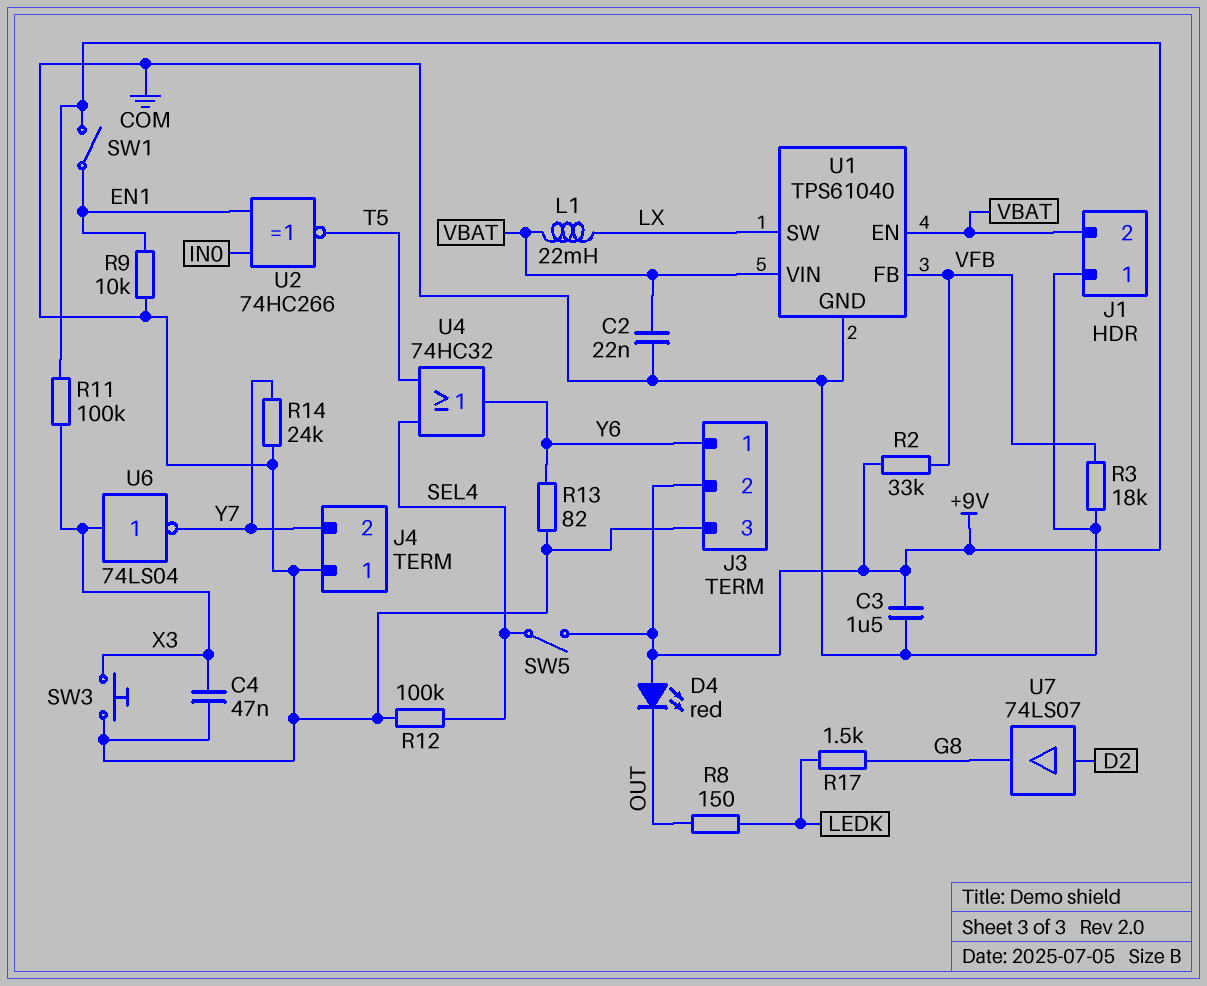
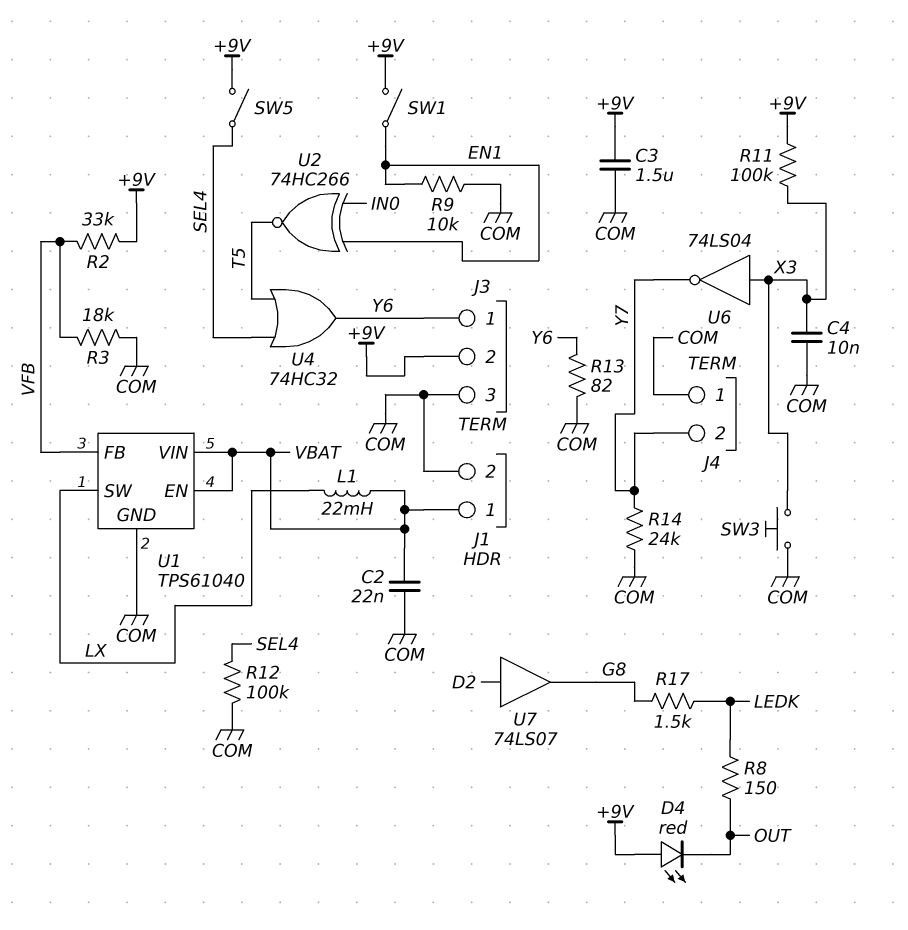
C4: 47nF (COM, X3) -> 10nF (COM, X3)
J1 pin 1: COM -> VBAT
J1 pin 2: VBAT -> COM

